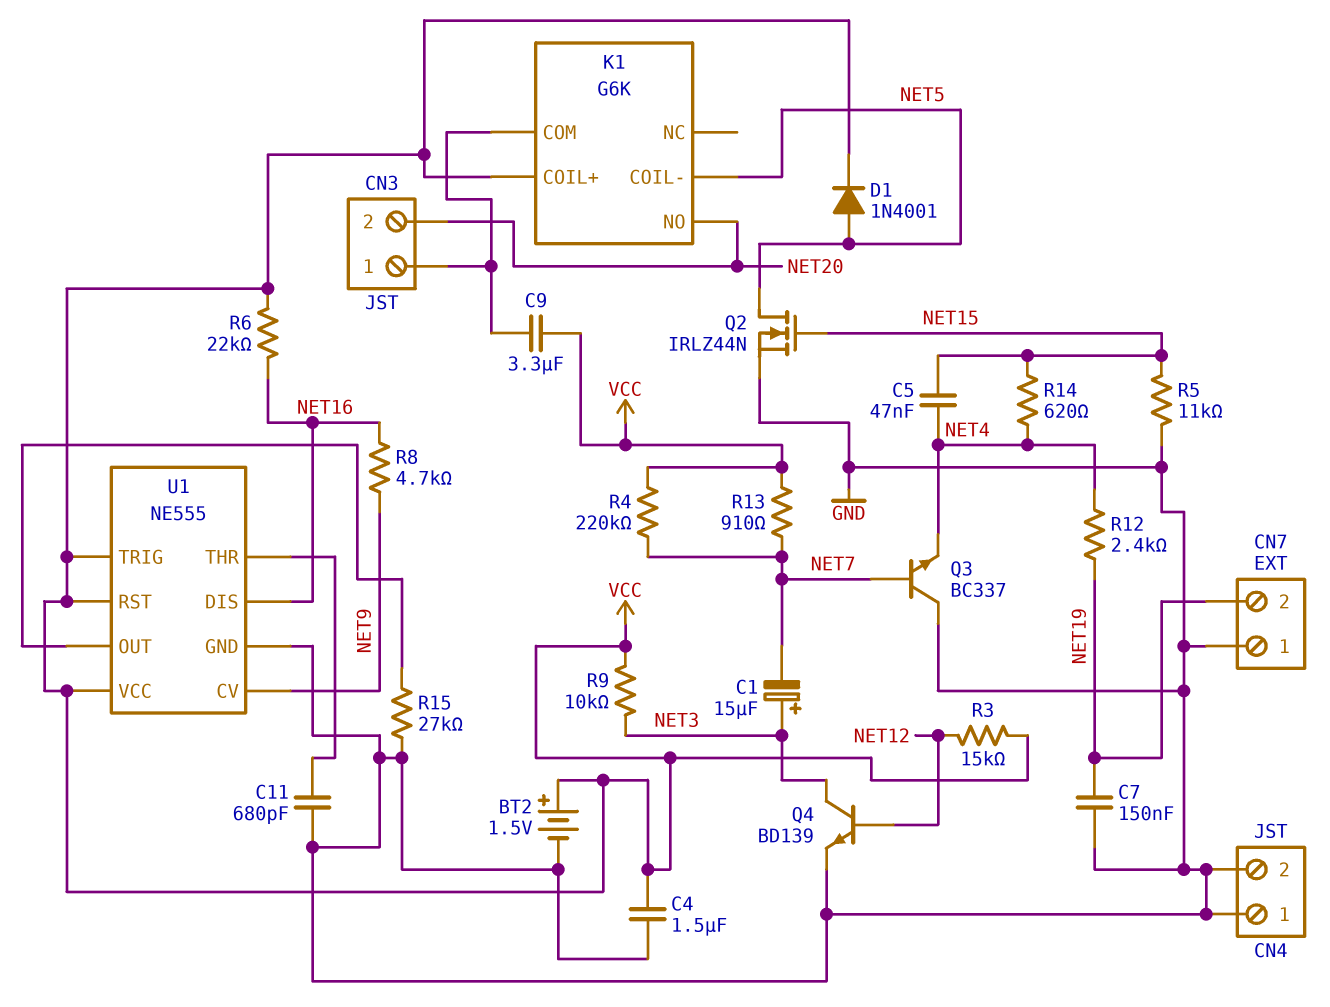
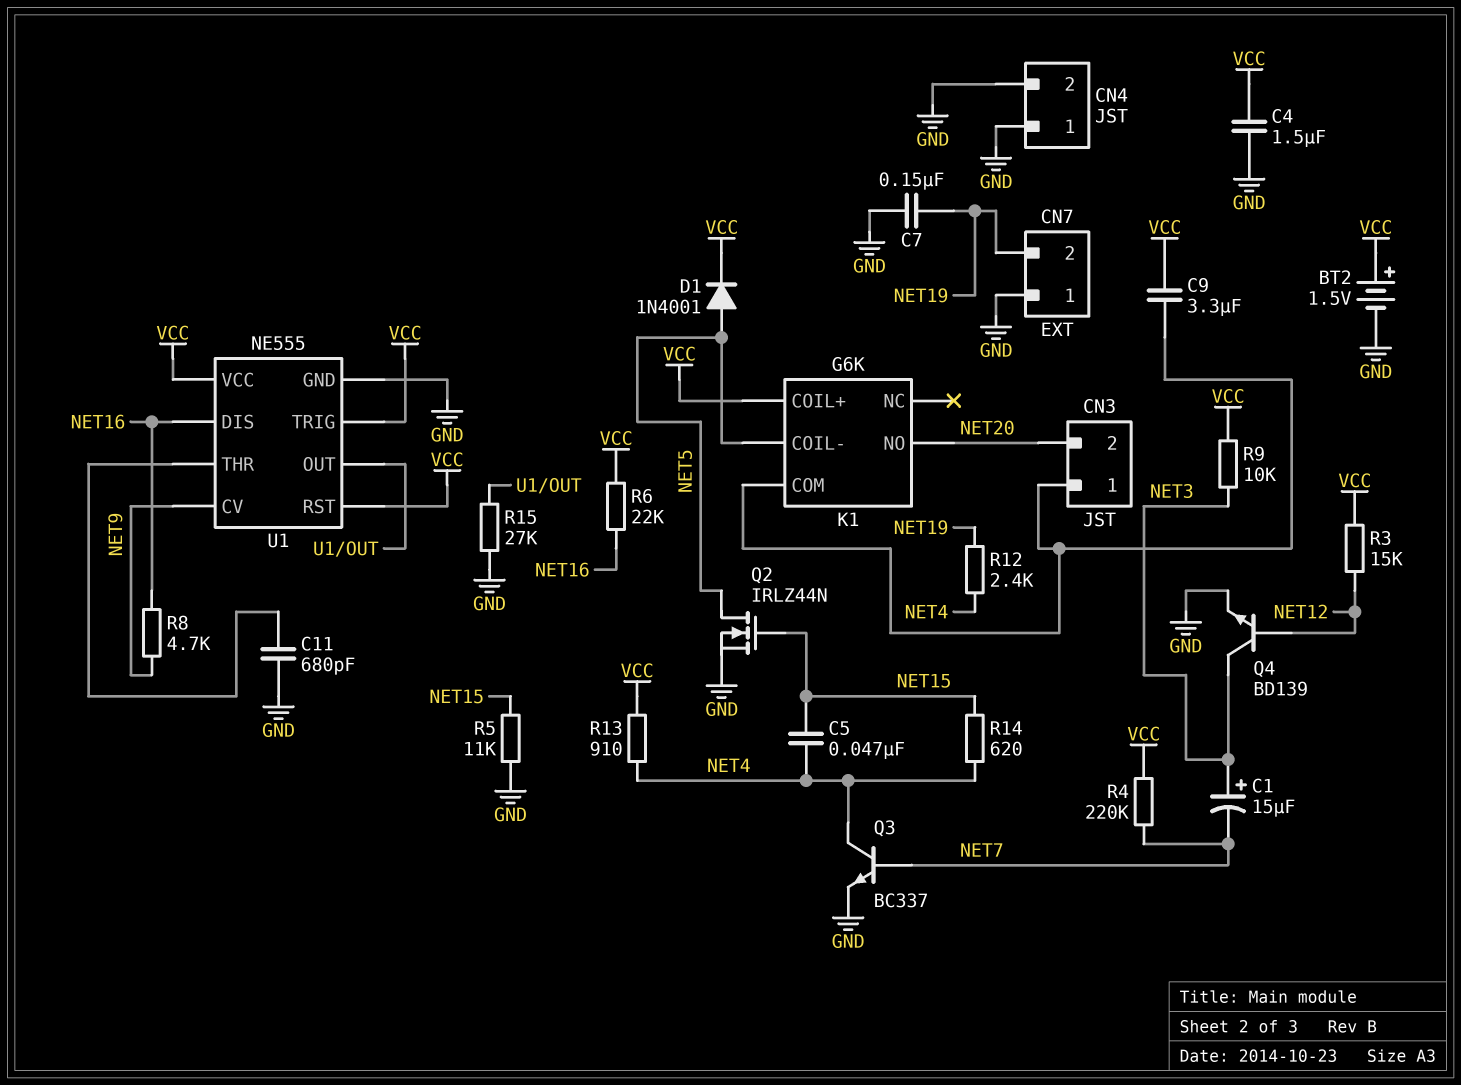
Q3: NPN BC337 (B NET7, C GND, E NET4) -> NPN BC337 (B NET7, C NET4, E GND)
R13: 910 (NET7, VCC) -> 910 (NET4, VCC)

